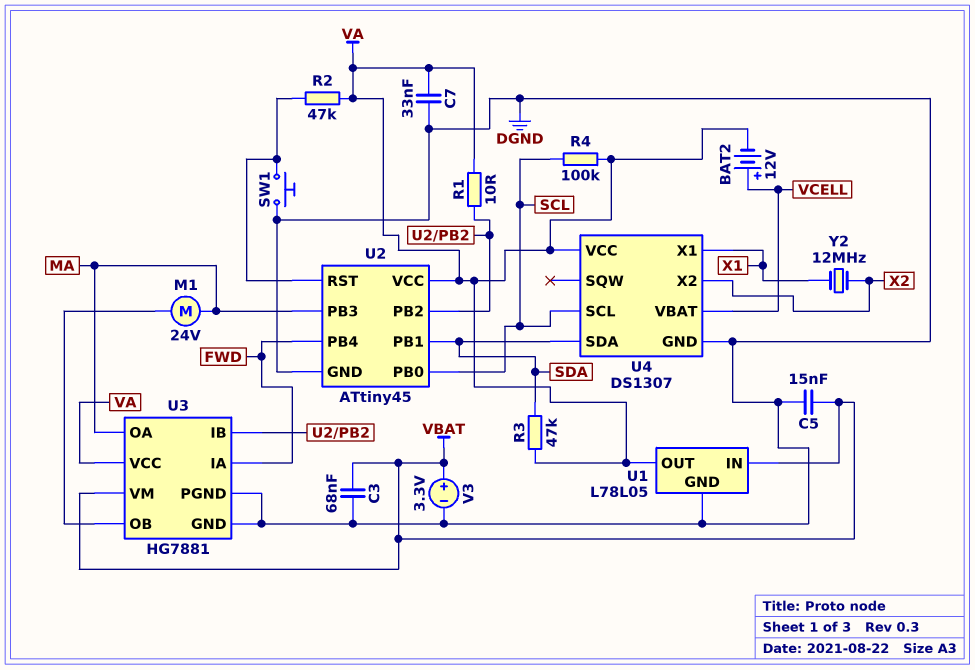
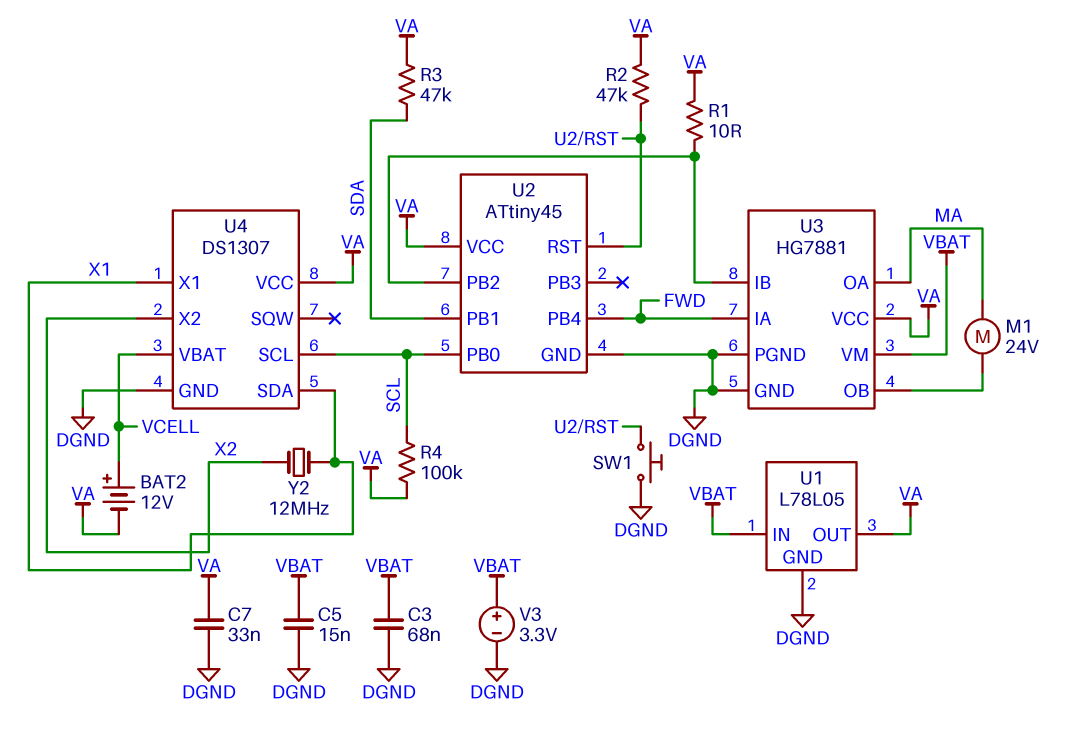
U2 pin PB3: MA -> none
U4 pin SDA: SDA -> X1

